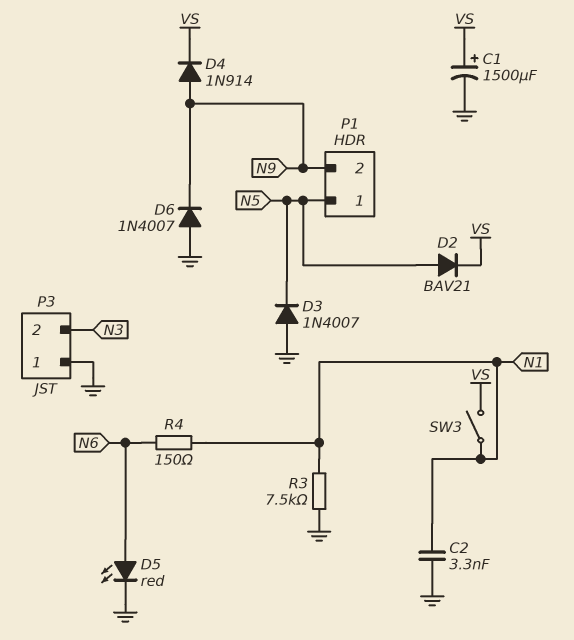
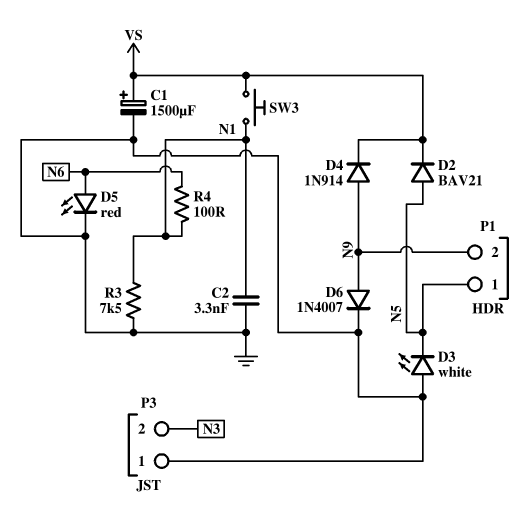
D3: diode 1N4007 (A GND, K N5) -> LED white (A GND, K N5)
D6: diode 1N4007 (A GND, K N9) -> diode 1N4007 (A N9, K GND)
R4: 150 (N1, N6) -> 100 (N1, N6)
SW3: switch (N1, VS) -> button (N1, VS)

